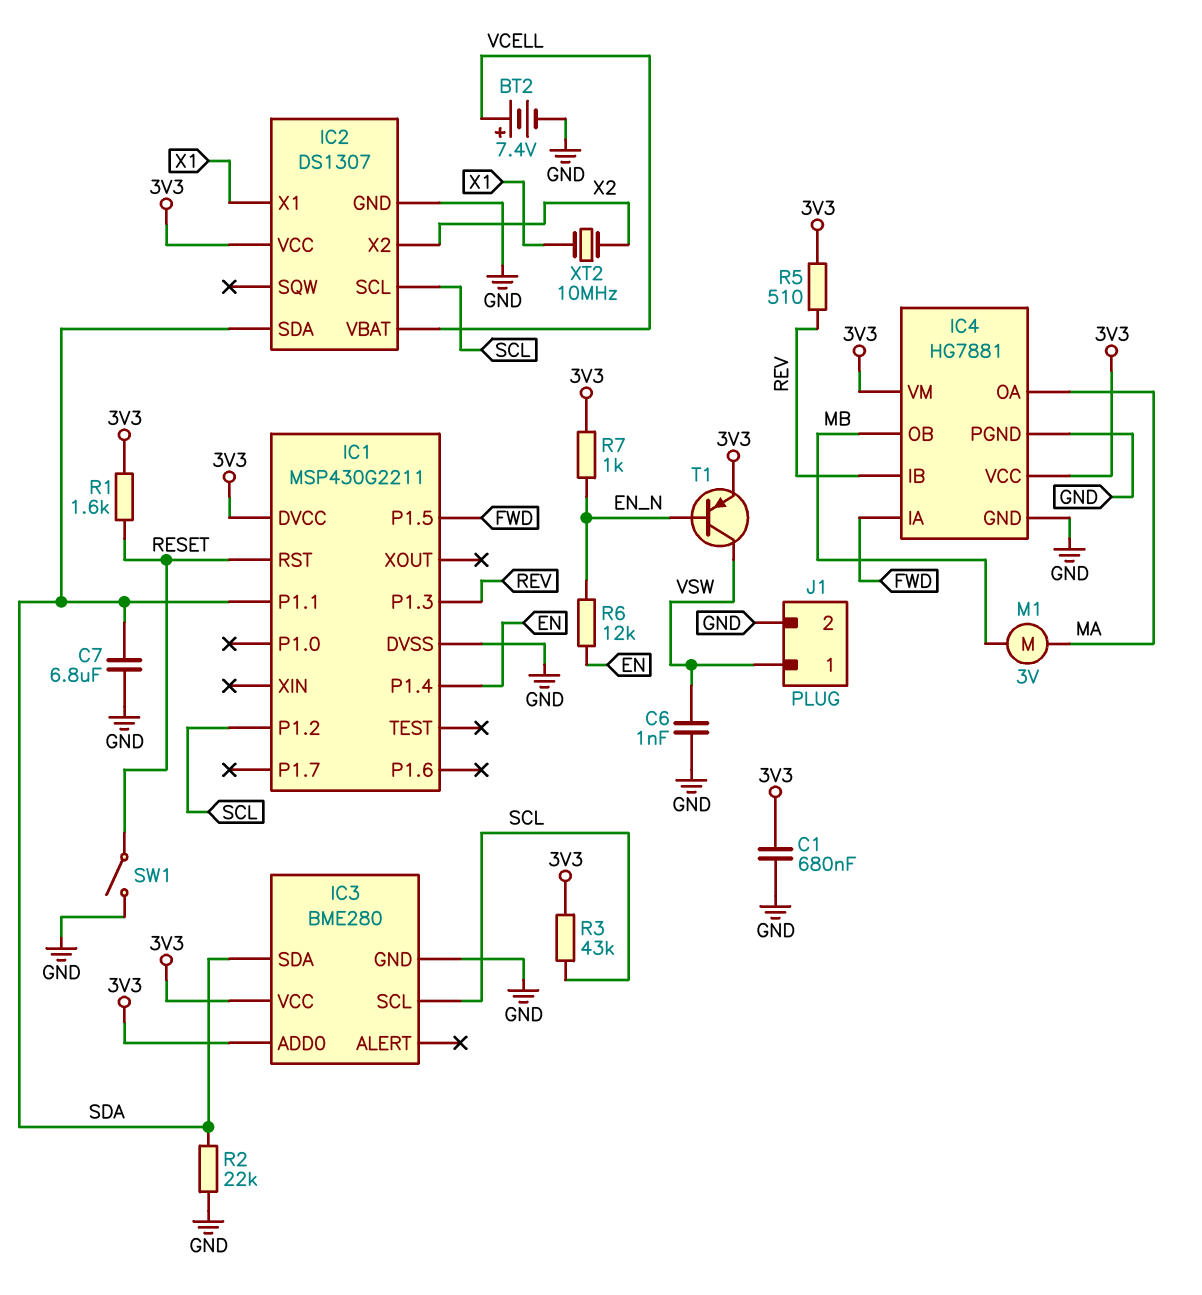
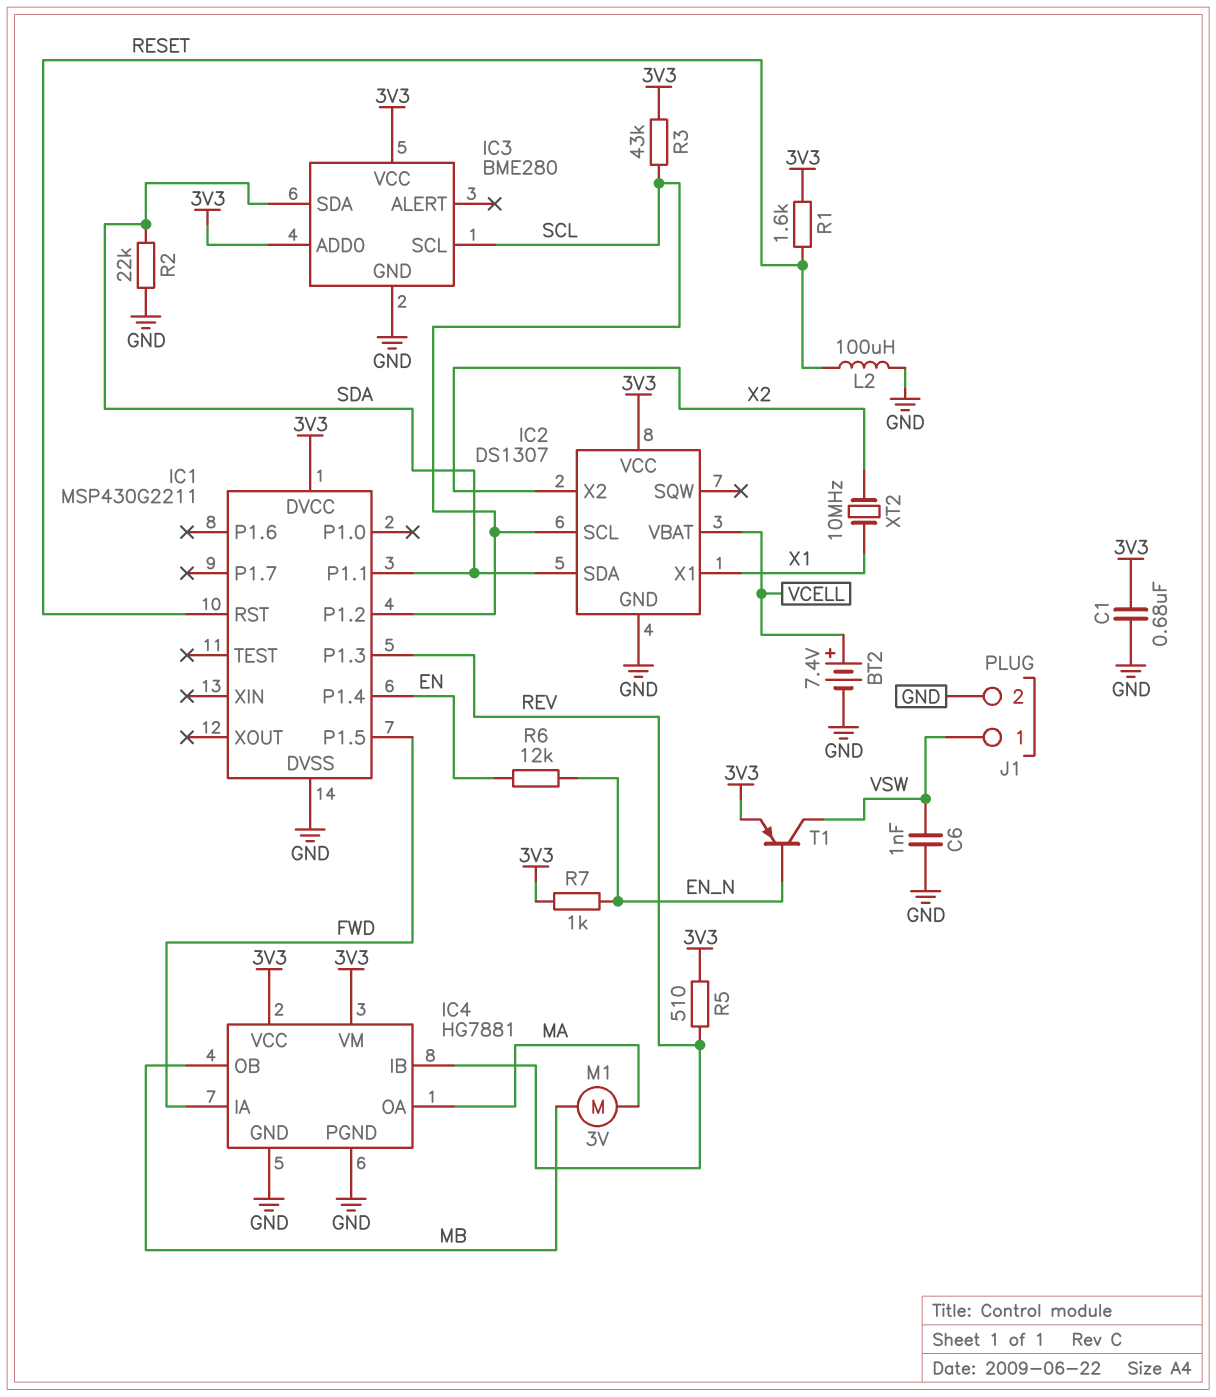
C7: 6.8uF (GND, SDA) -> none
L2: none -> 100uH (GND, RESET)
SW1: switch (GND, RESET) -> none

